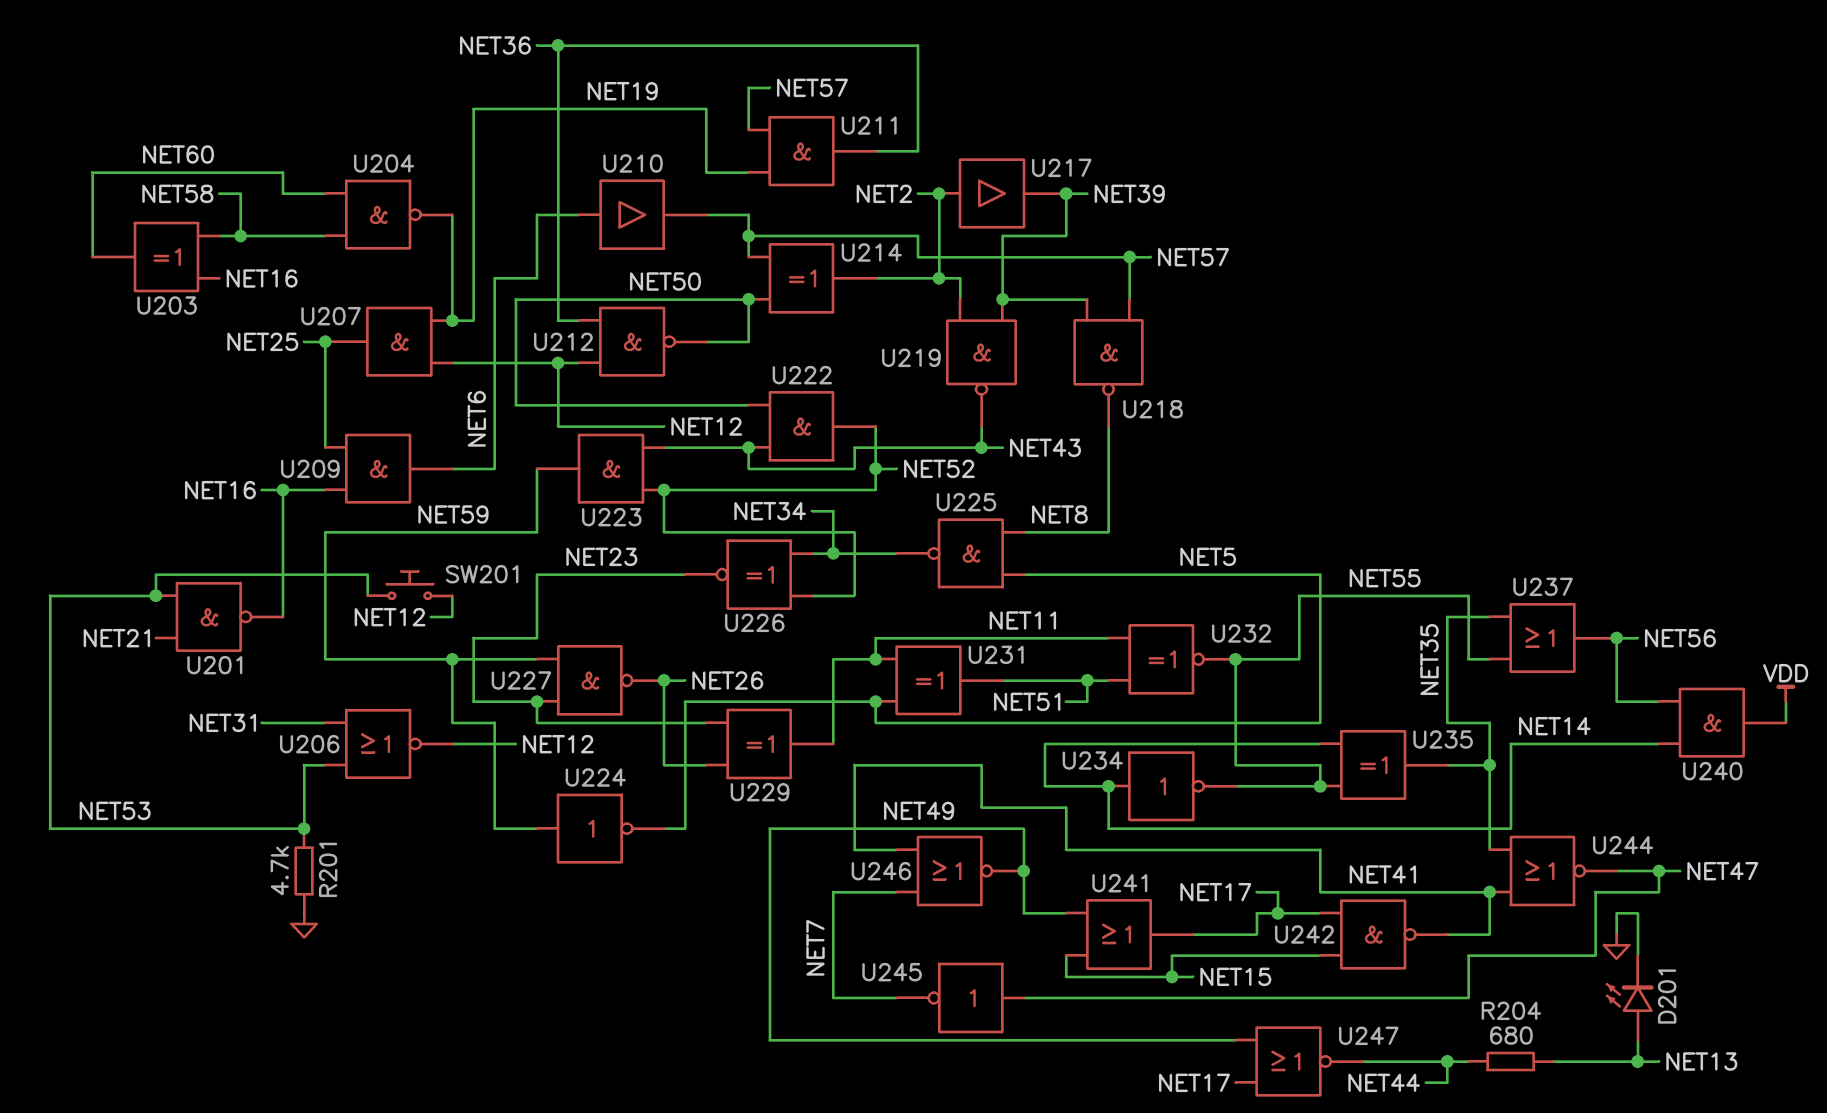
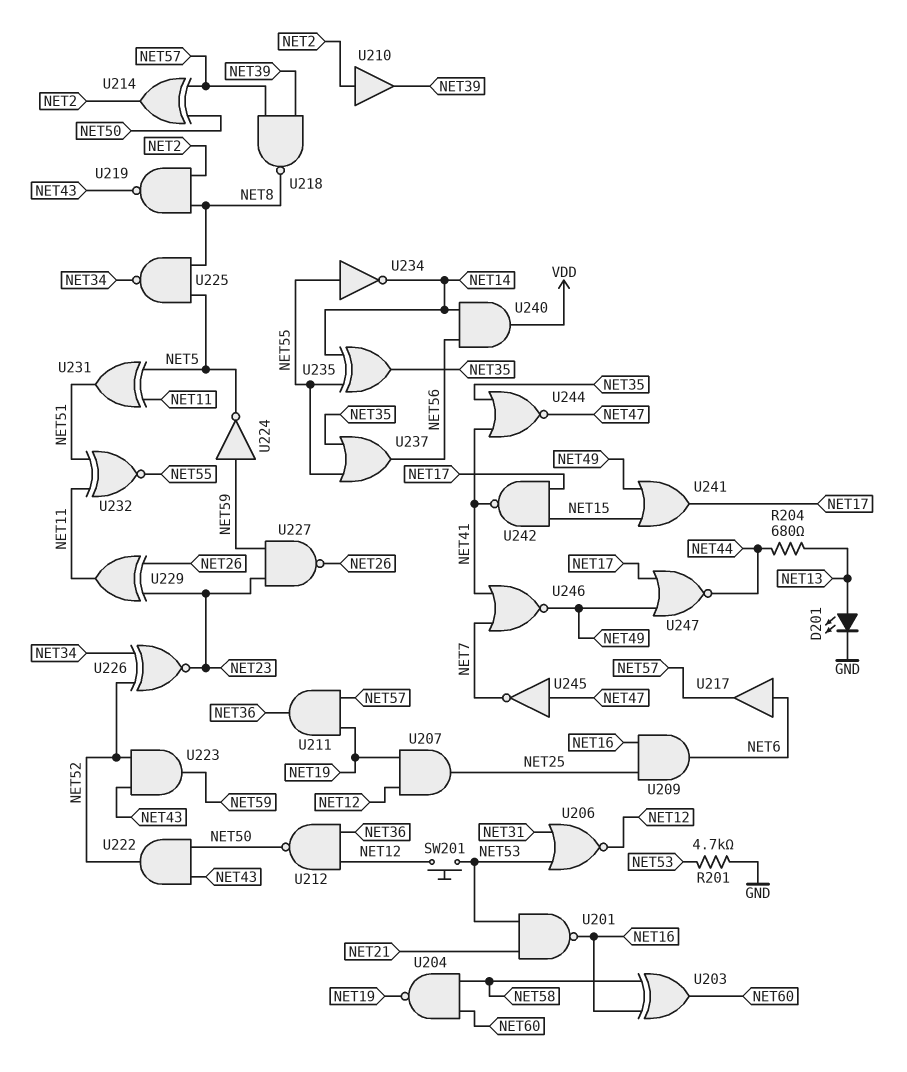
U210: buffer (in NET6, out NET57) -> buffer (in NET2, out NET39)
U217: buffer (in NET2, out NET39) -> buffer (in NET6, out NET57)
U219: NAND (in NET2, in NET39, out NET43) -> NAND (in NET2, in NET8, out NET43)
U234: NOT (in NET14, out NET55) -> NOT (in NET55, out NET14)

